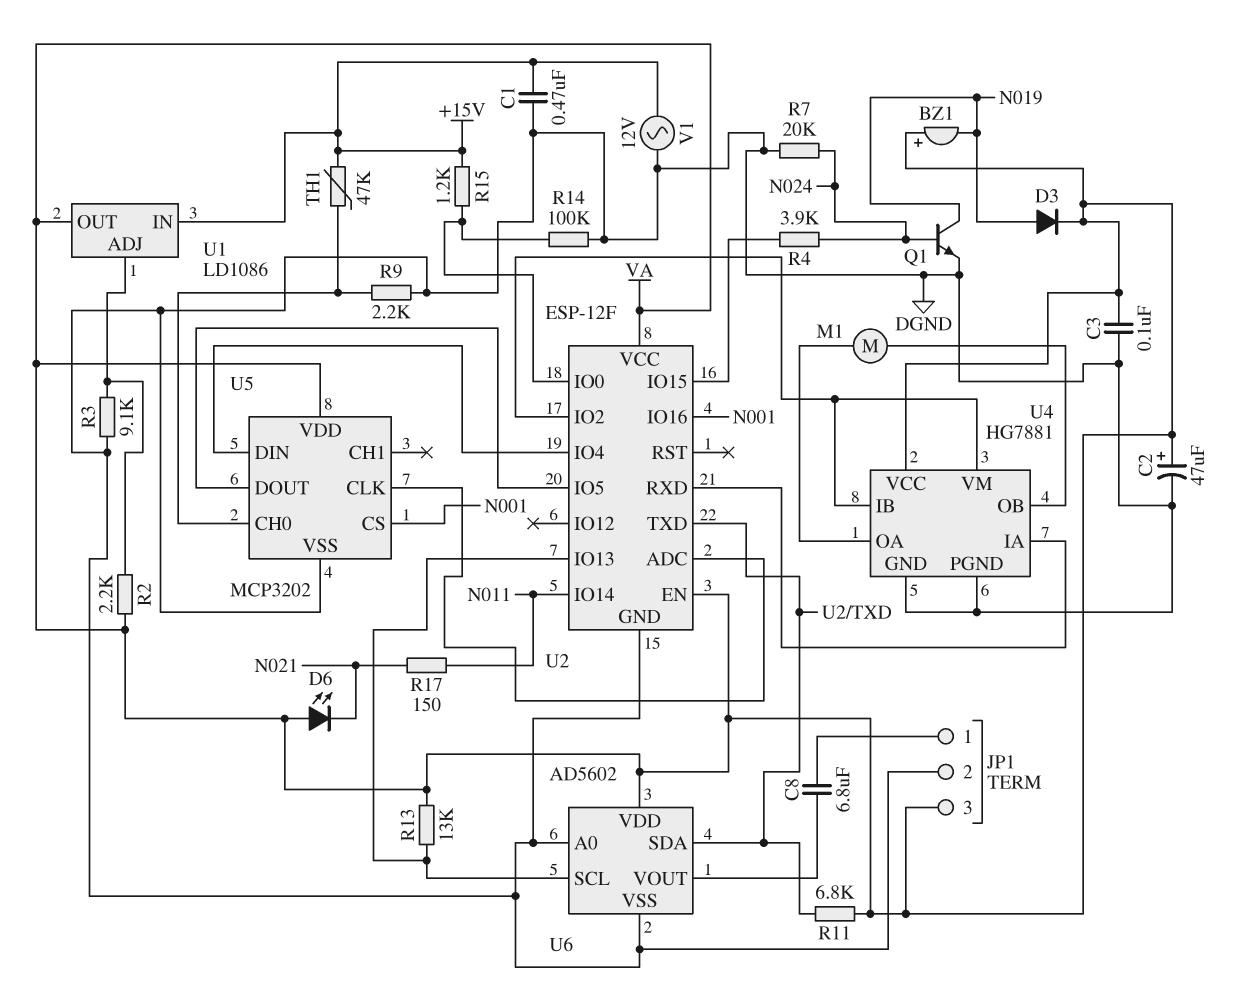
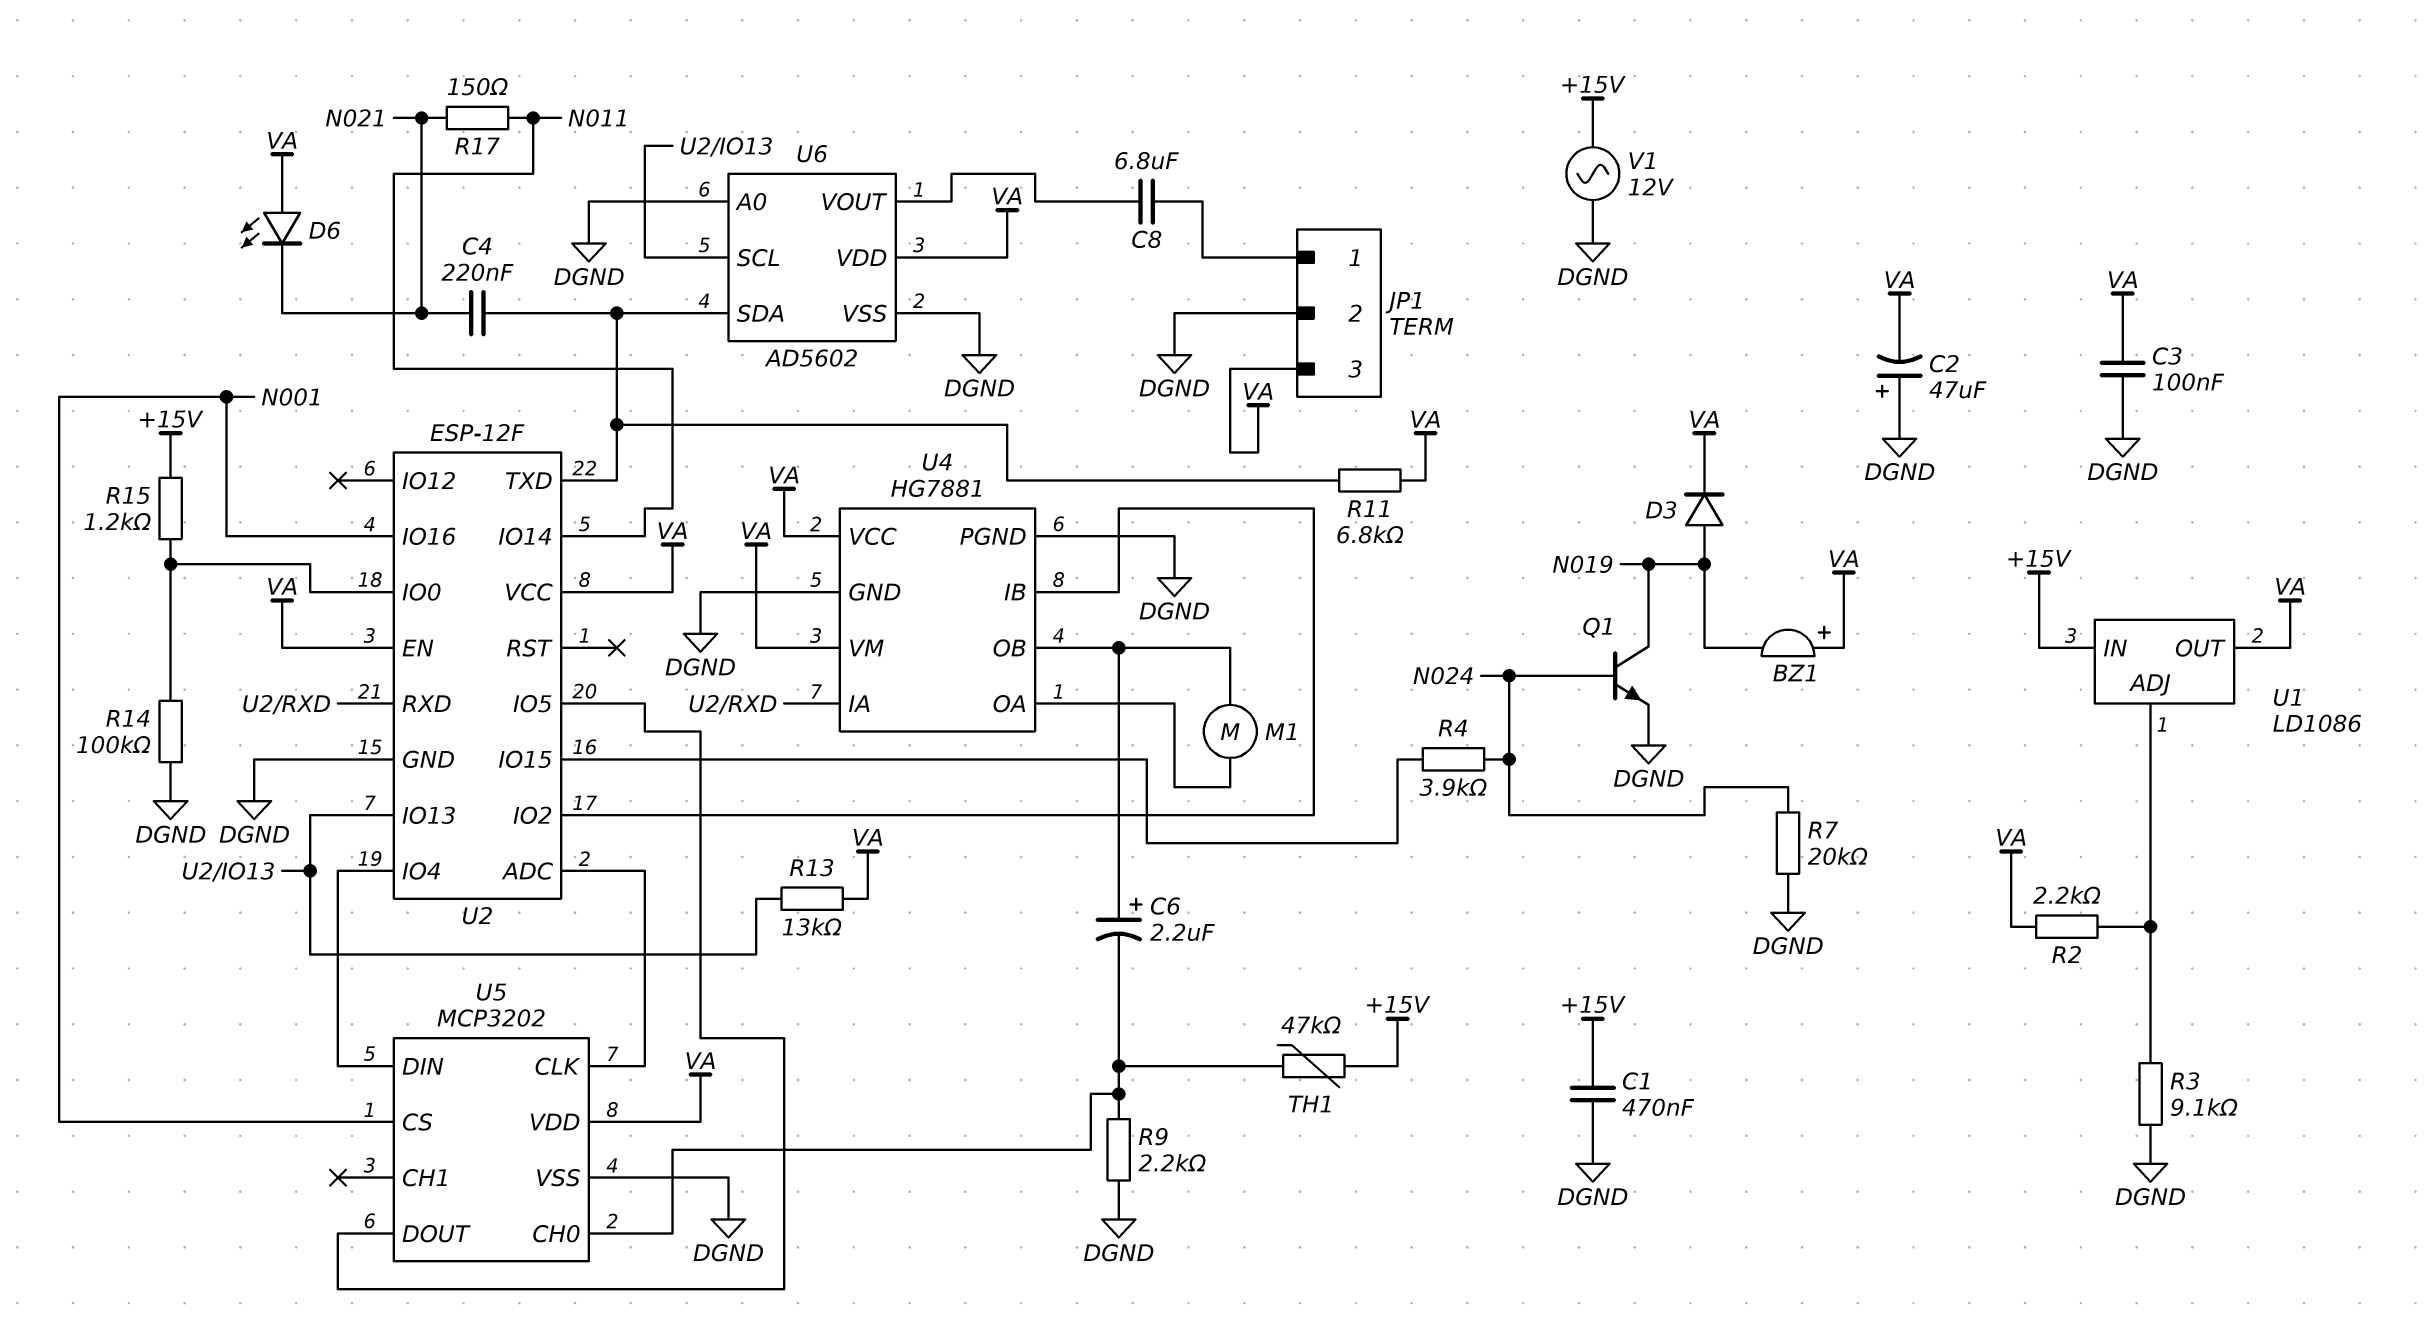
C2: 47uF (plus VA, minus DGND) -> 47uF (plus DGND, minus VA)
C4: none -> 220nF (N021, U2/TXD)
C6: none -> 2.2uF (plus U4/OB, minus U5/CH0)
U4 pin VM: U2/IO2 -> VA

